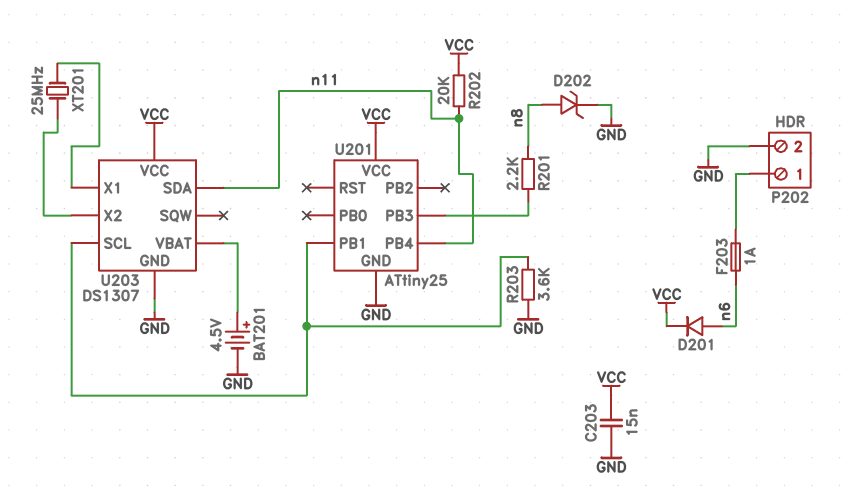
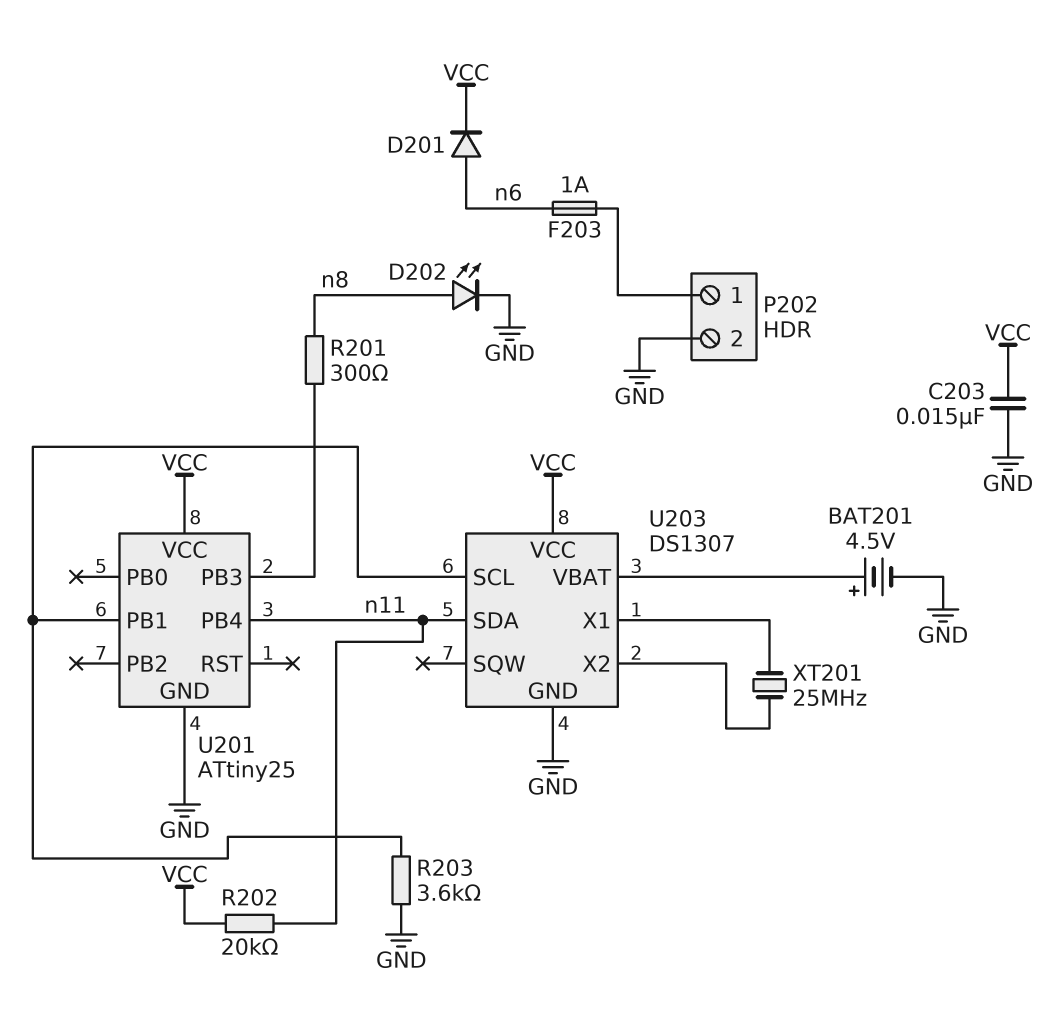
D202: zener (A n8, K GND) -> LED (A n8, K GND)
R201: 2.2k (U201/PB3, n8) -> 300 (U201/PB3, n8)

